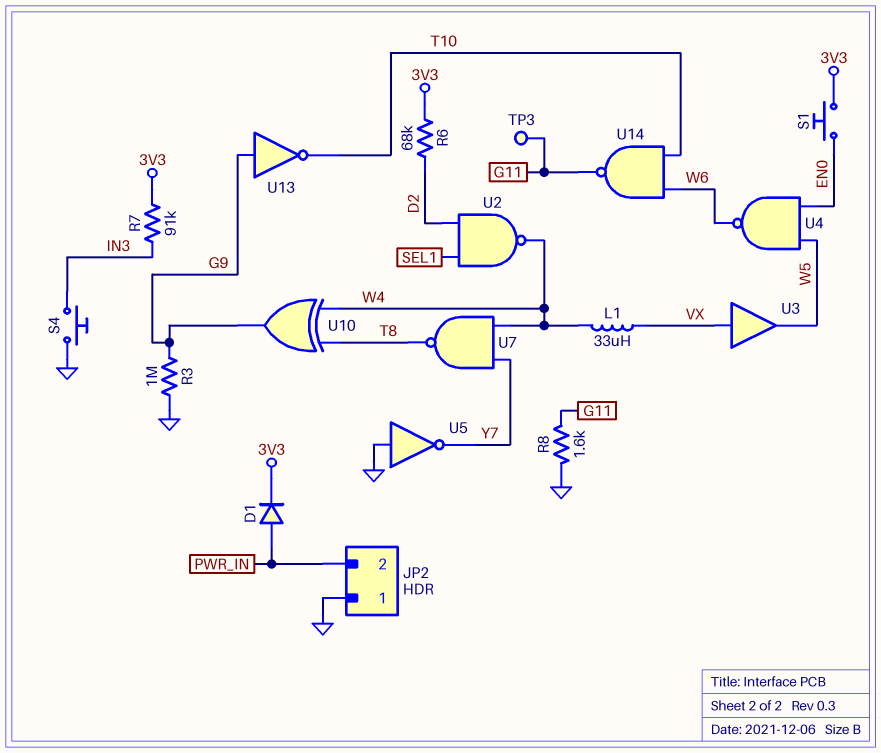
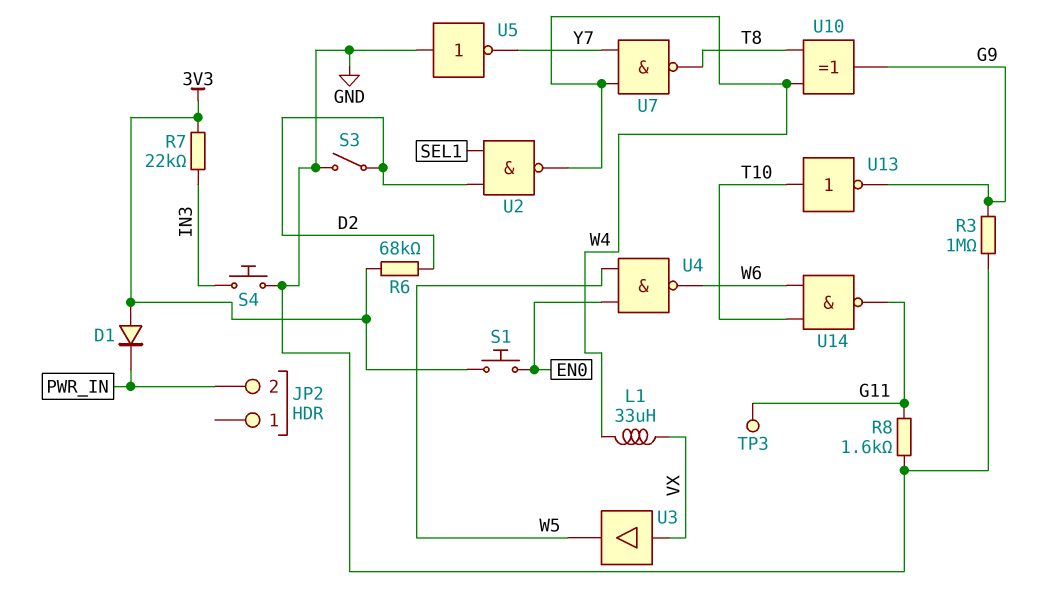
D1: diode (A PWR_IN, K 3V3) -> diode (A 3V3, K PWR_IN)
JP2 pin 1: GND -> none
R7: 91k (3V3, IN3) -> 22k (3V3, IN3)
S3: none -> switch (D2, GND)
U13: NOT (in G9, out T10) -> NOT (in T10, out G9)

